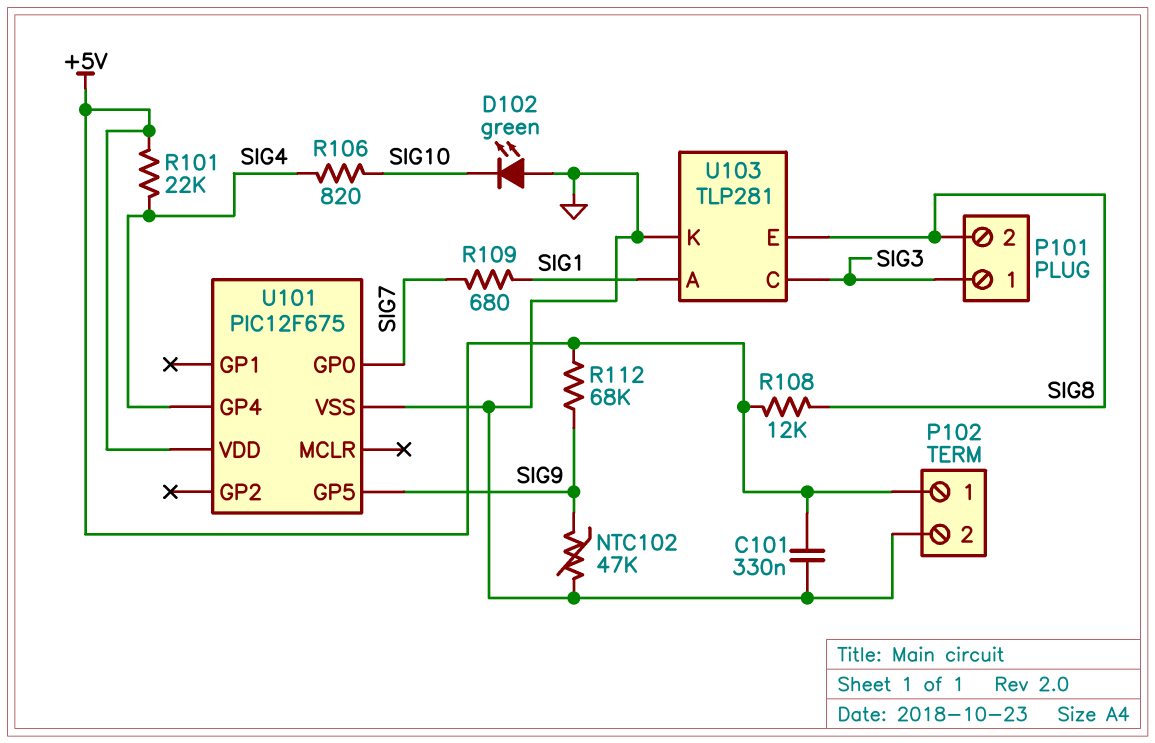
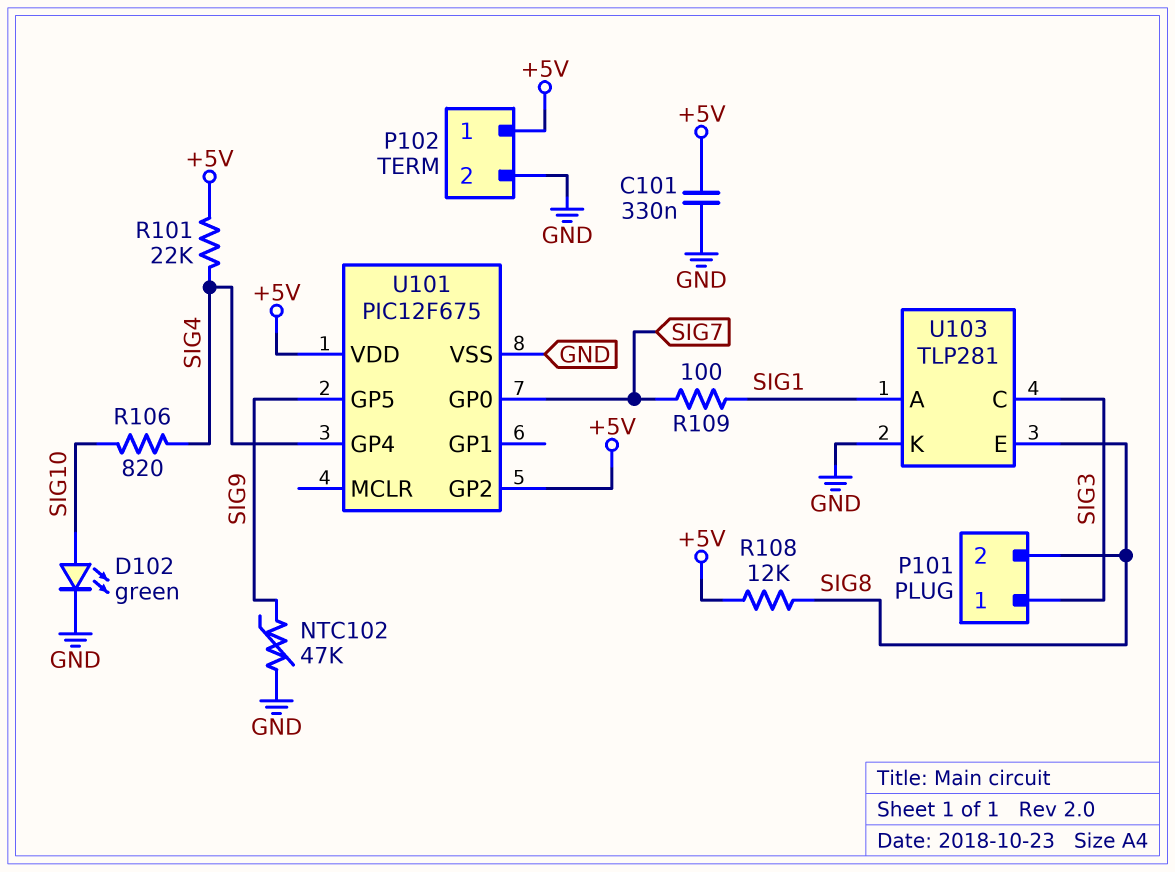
D102: LED green (A GND, K SIG10) -> LED green (A SIG10, K GND)
R109: 680 (SIG1, SIG7) -> 100 (SIG1, SIG7)
R112: 68k (+5V, SIG9) -> none
U101 pin GP2: none -> +5V

